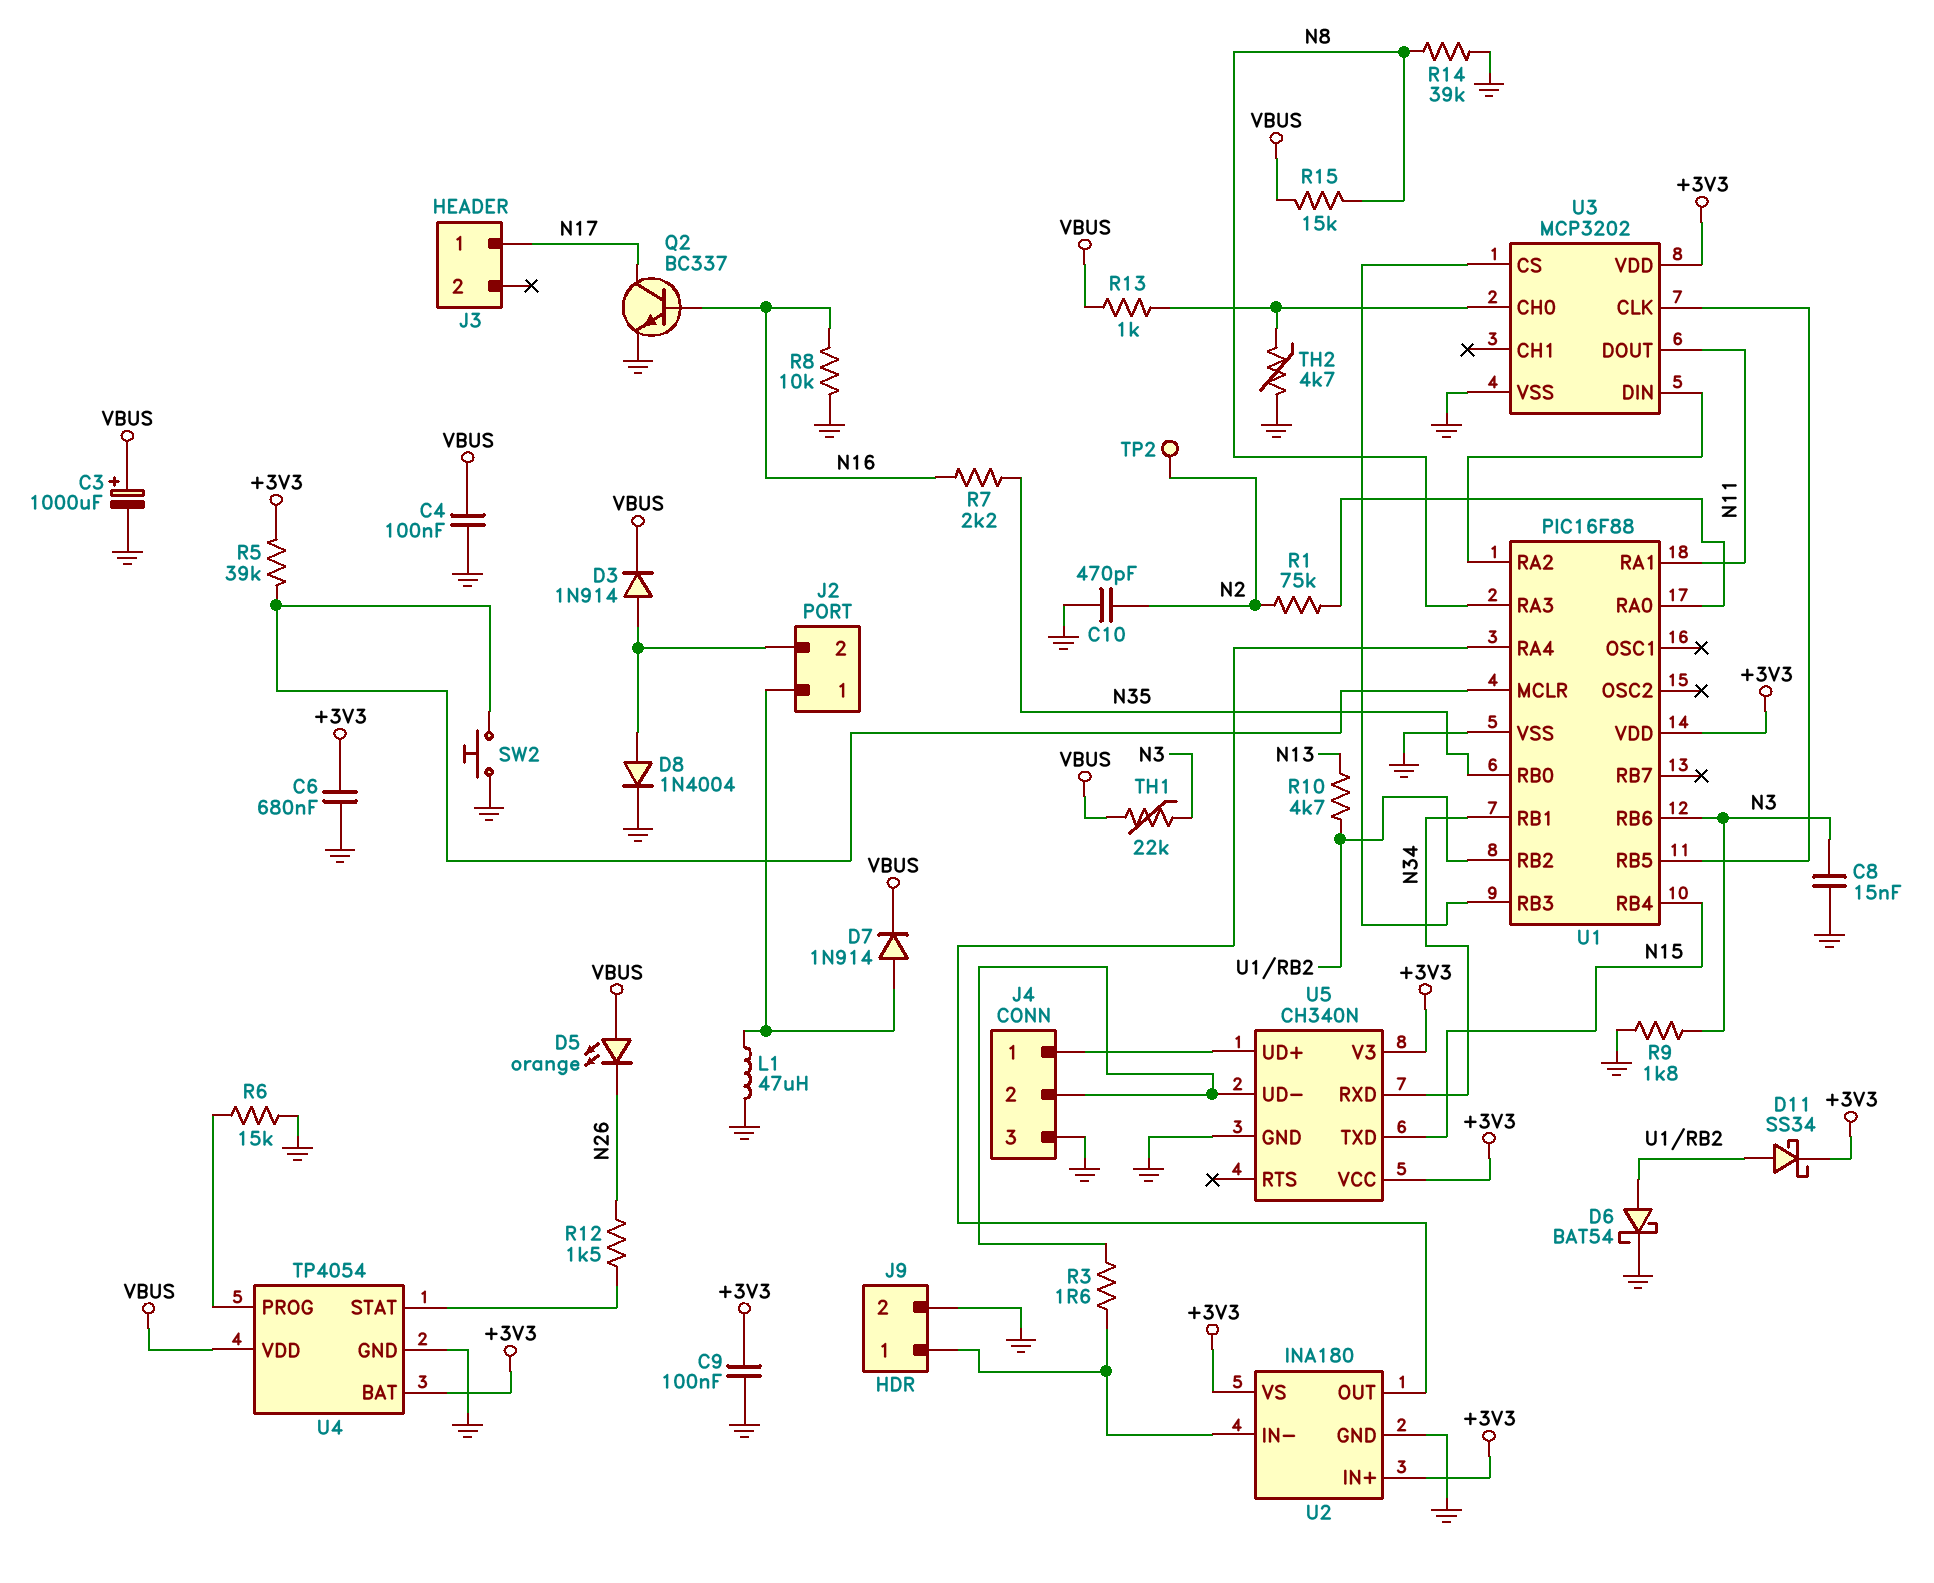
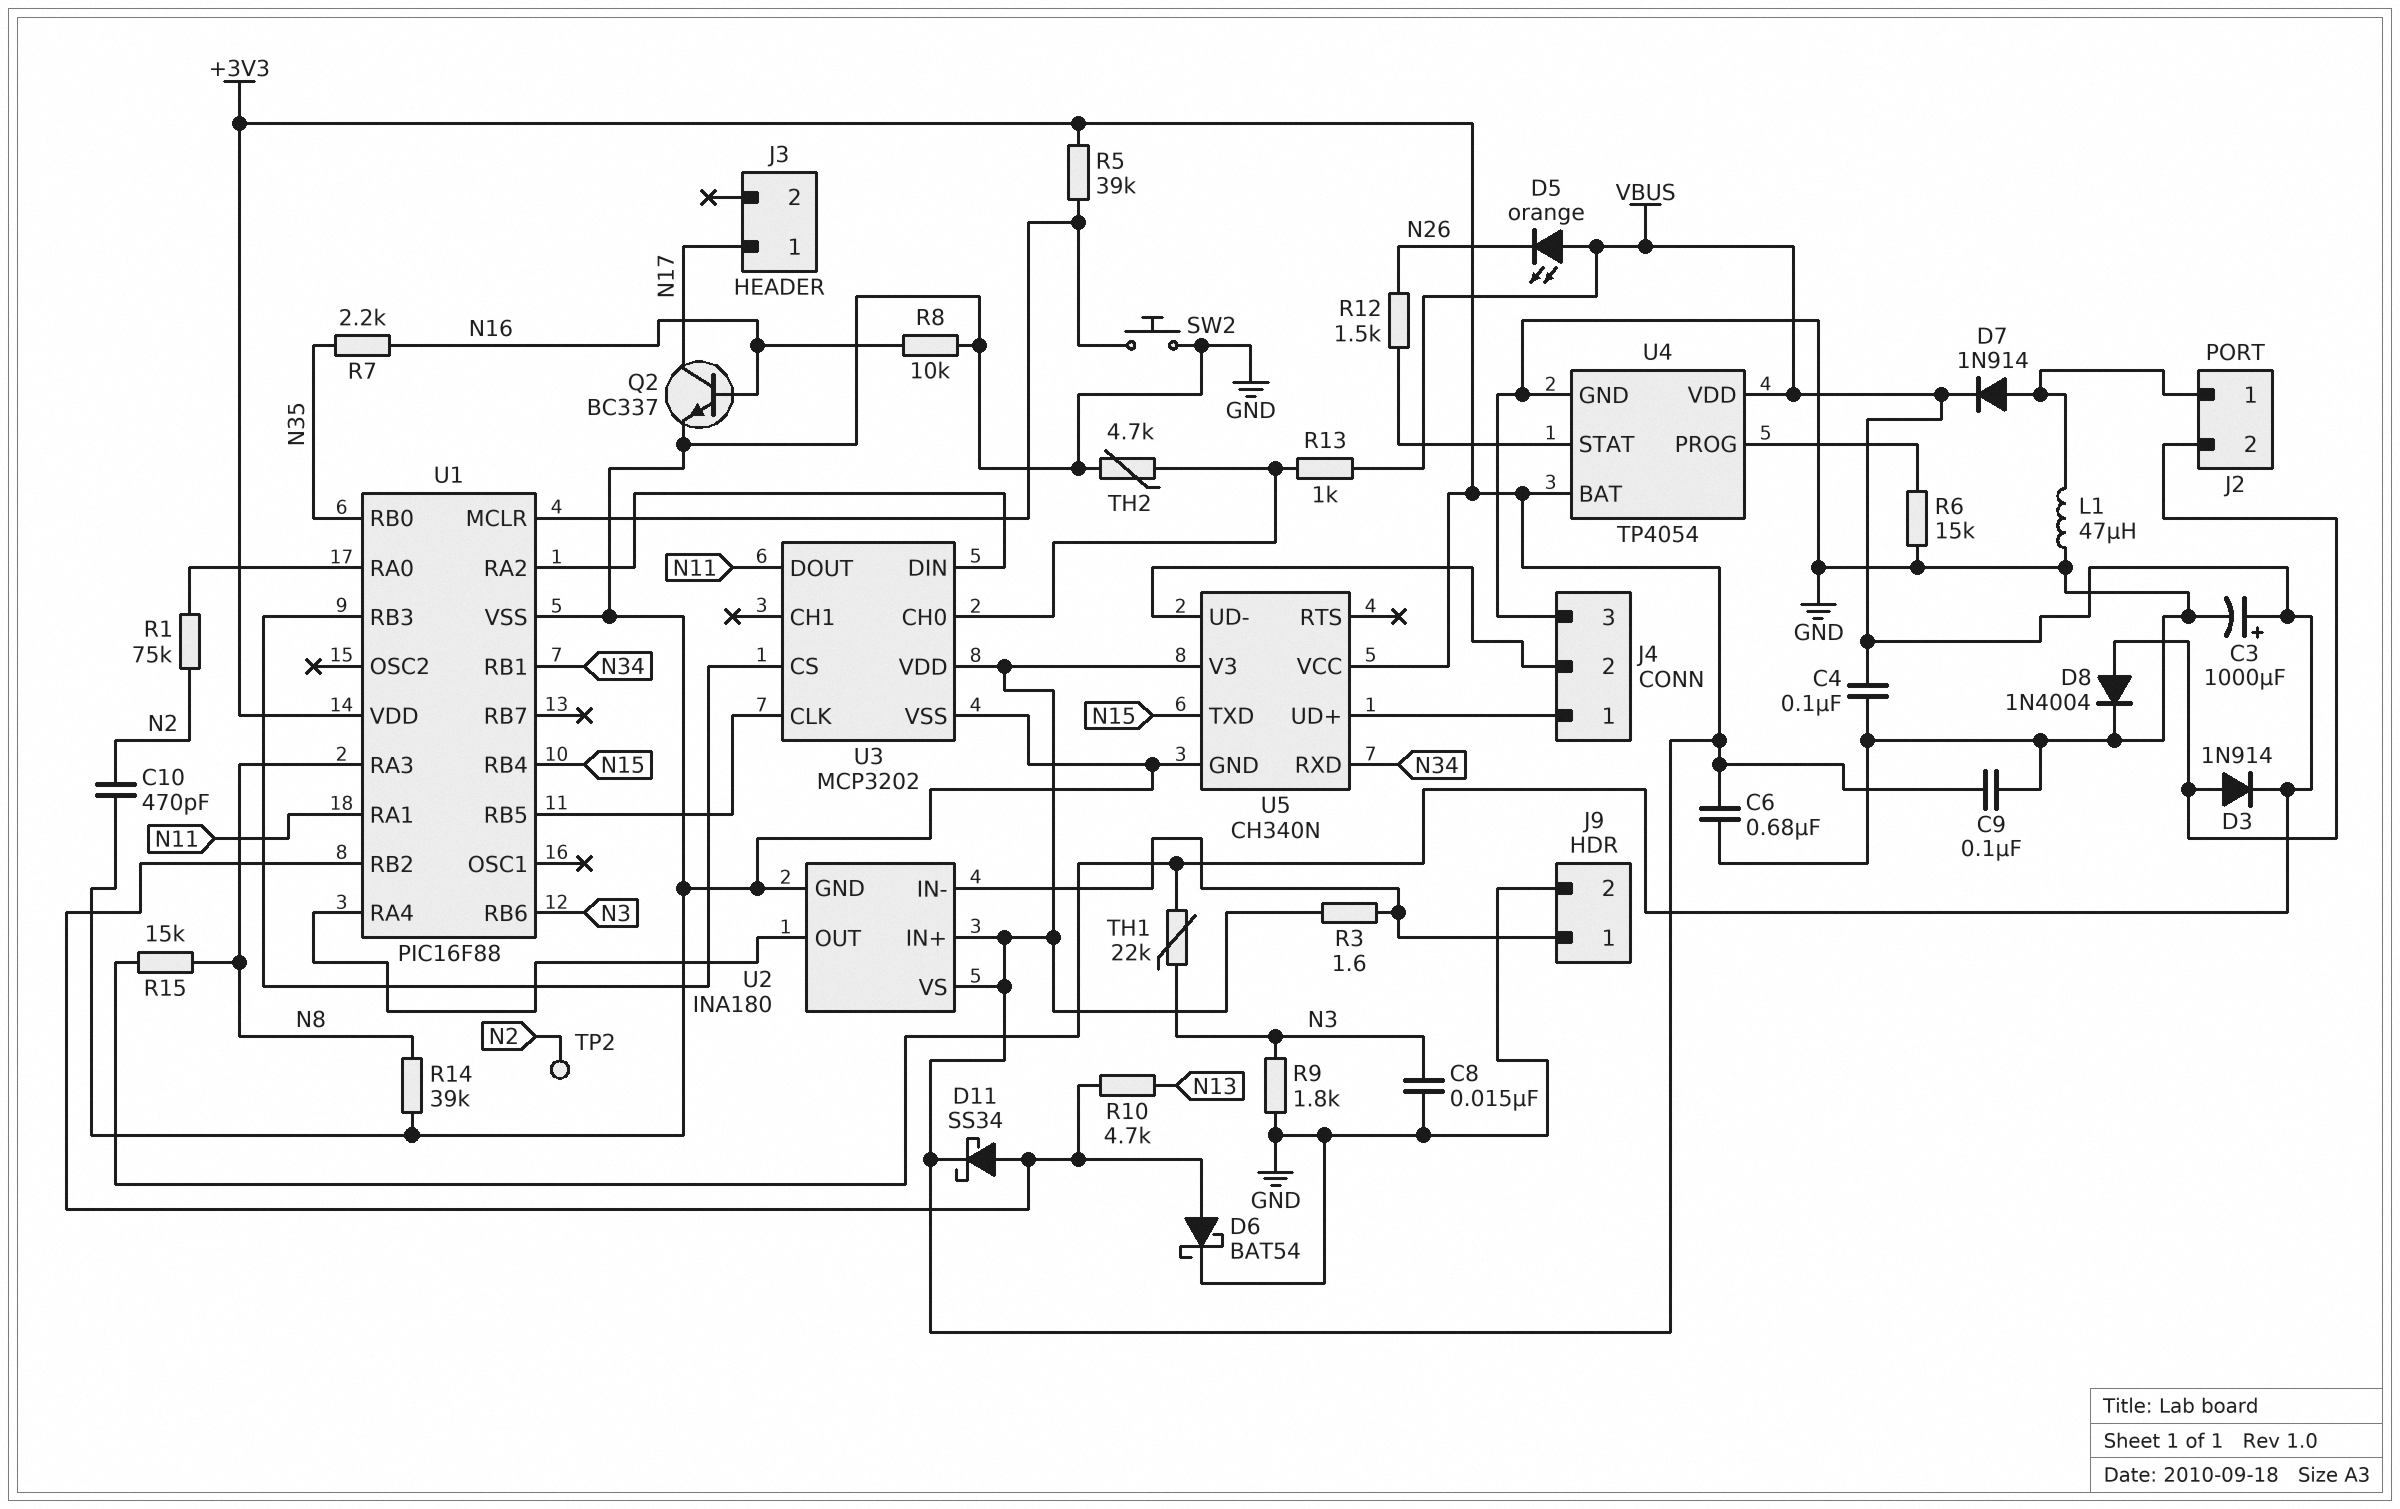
R3: 1.6 (J4/2, J9/1) -> 1.6 (+3V3, J9/1)

